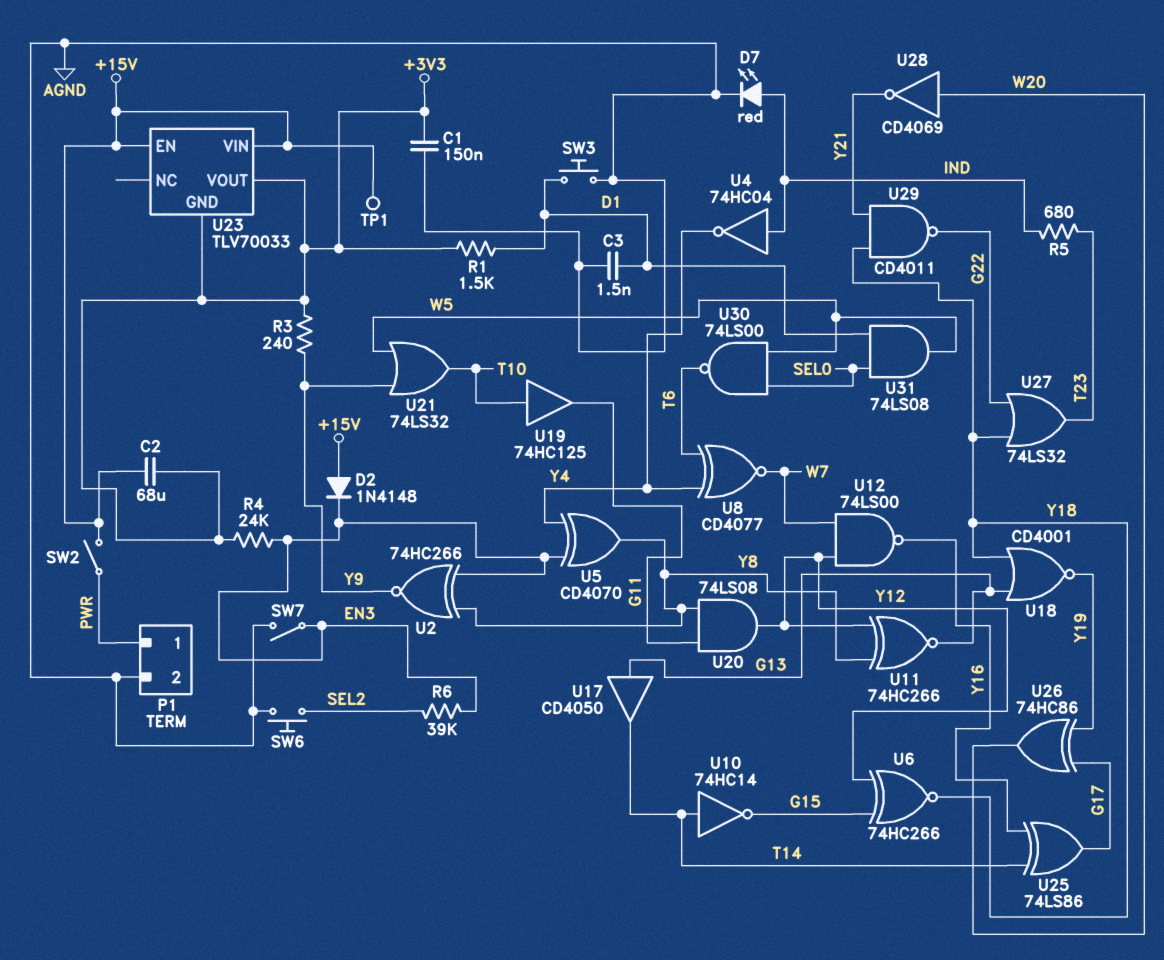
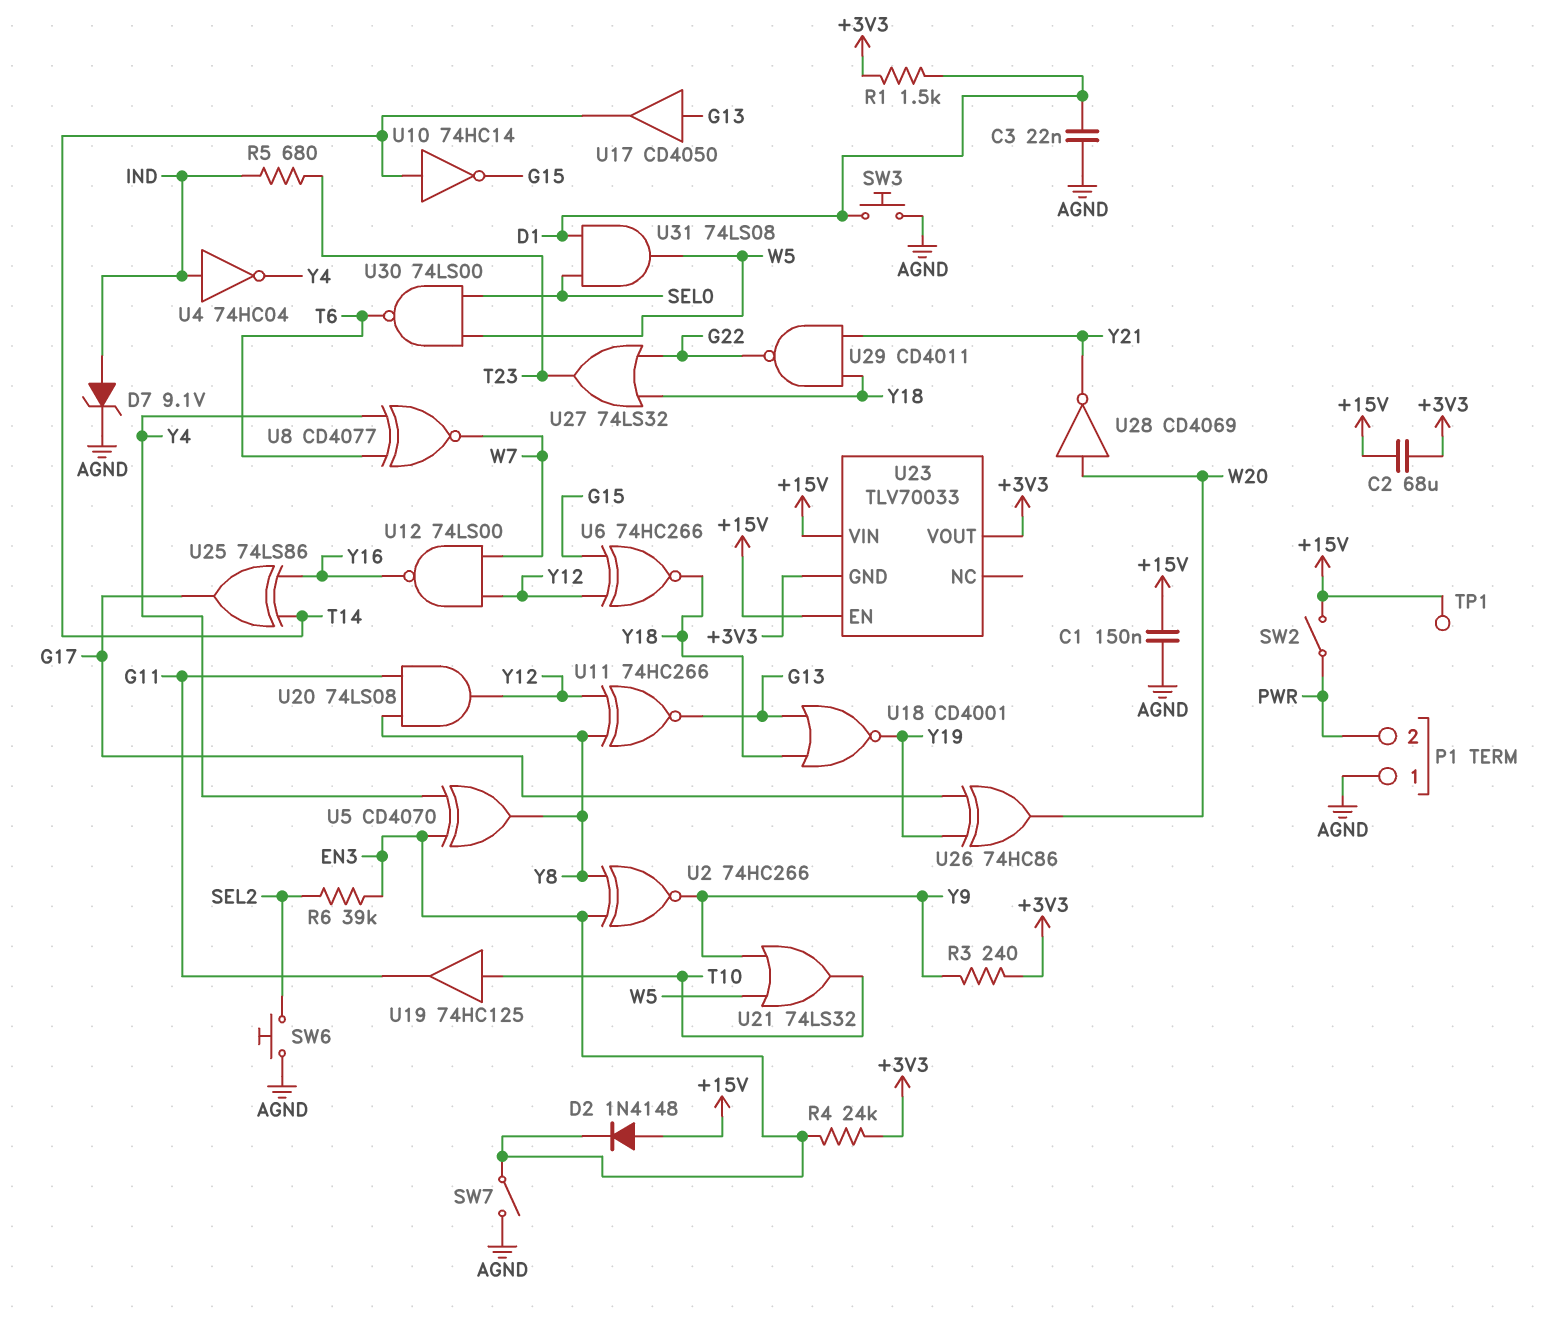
C1: 150nF (+3V3, AGND) -> 150nF (+15V, AGND)
C3: 1.5nF (AGND, D1) -> 22nF (AGND, D1)
D7: LED red (A IND, K AGND) -> zener 9.1V (A IND, K AGND)
P1 pin 1: PWR -> AGND
P1 pin 2: AGND -> PWR

